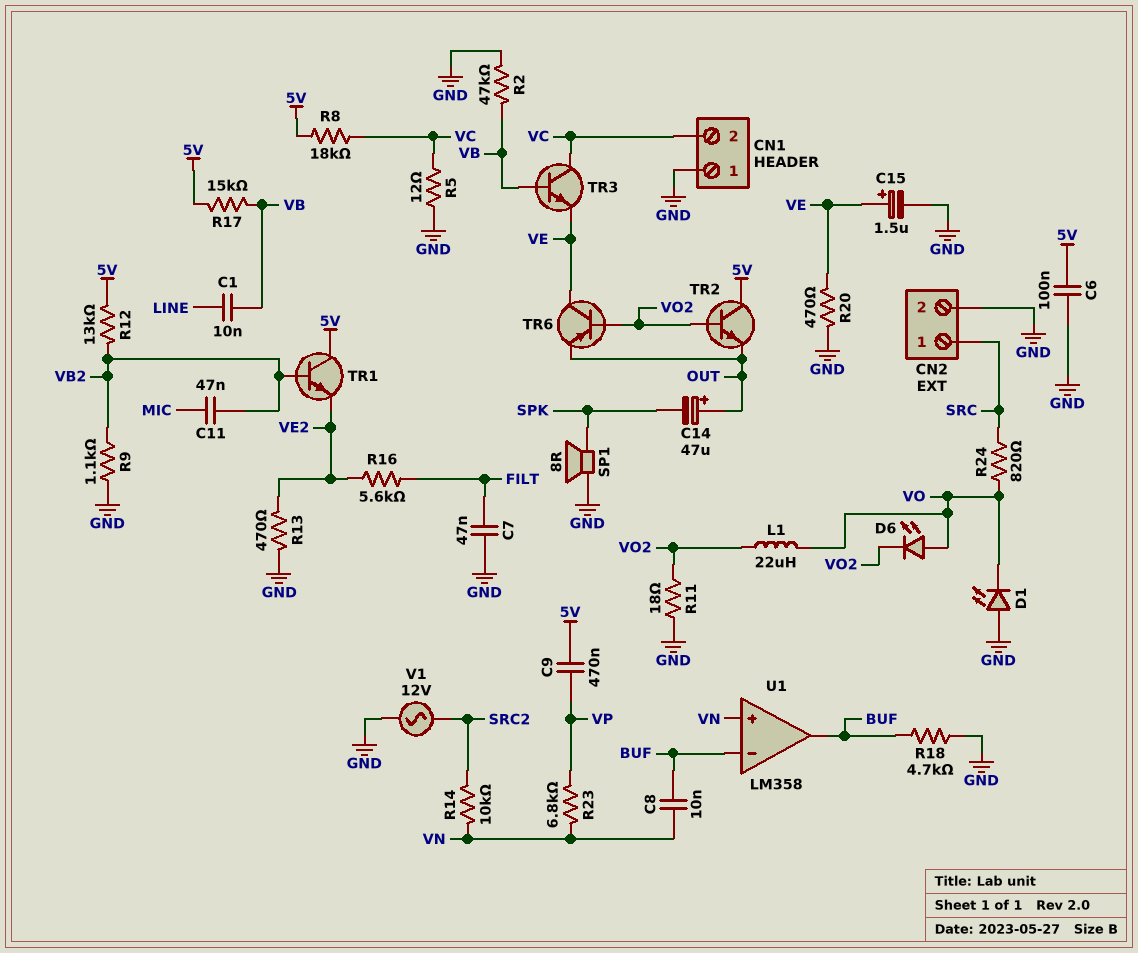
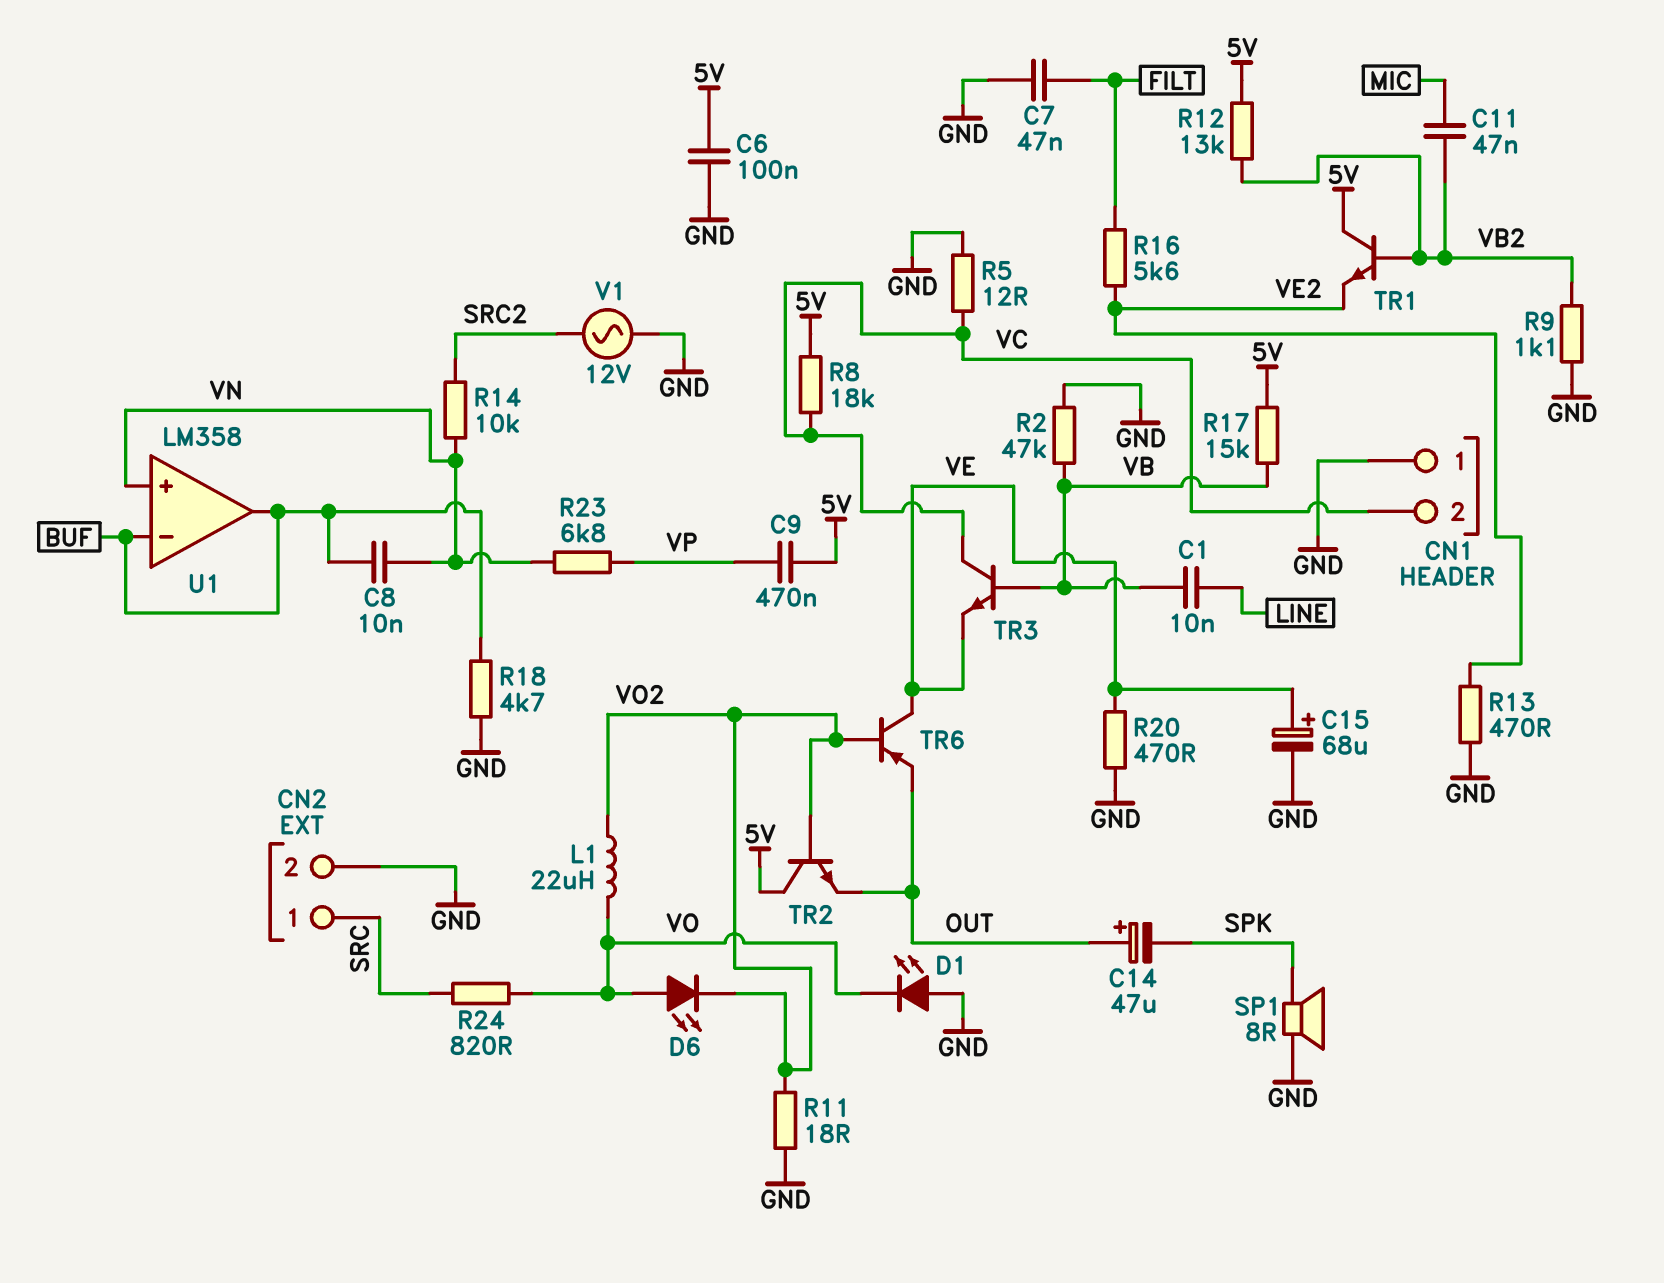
C15: 1.5uF (plus VE, minus GND) -> 68uF (plus VE, minus GND)

